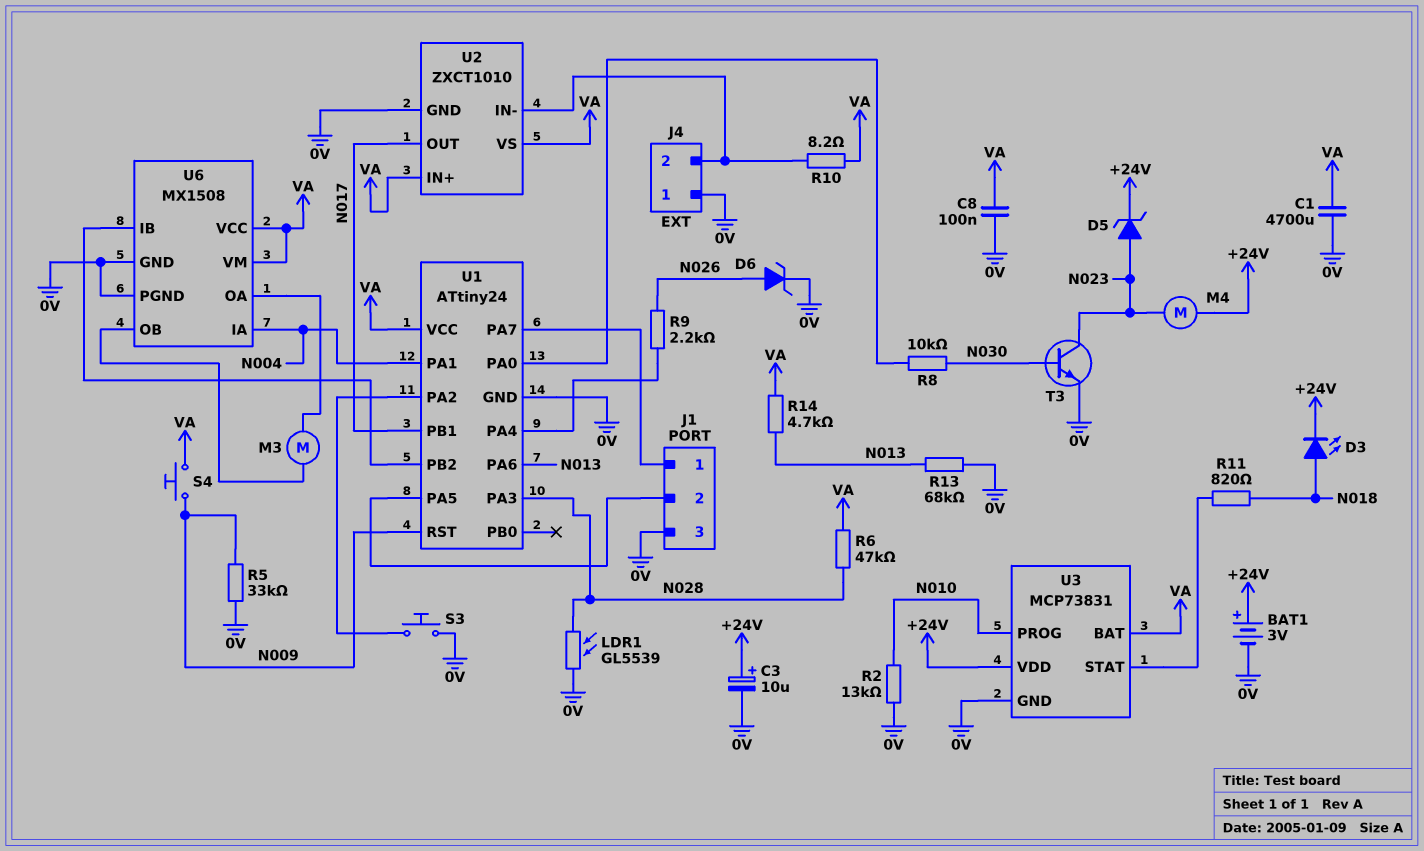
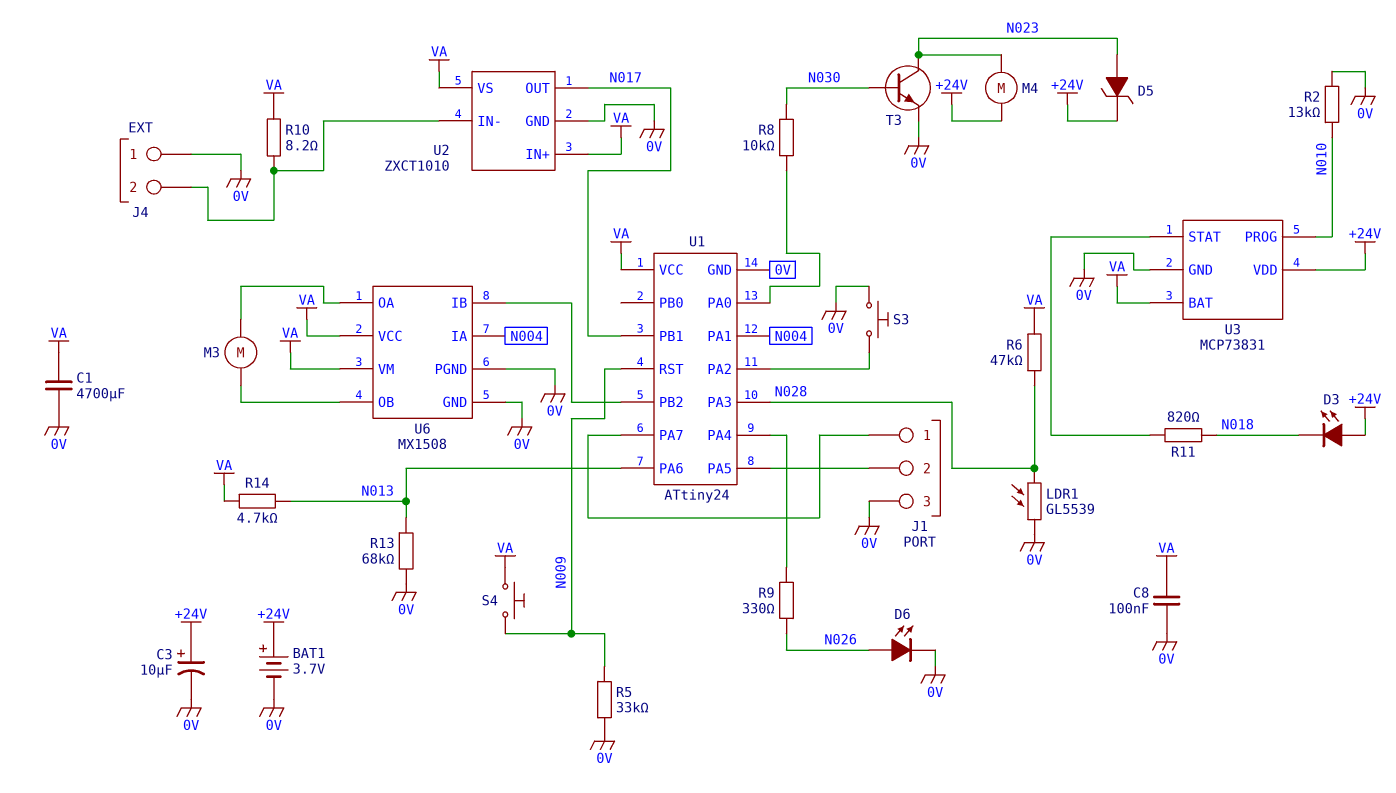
BAT1: 3V (plus +24V, minus 0V) -> 3.7V (plus +24V, minus 0V)
D3: LED (A N018, K +24V) -> LED (A +24V, K N018)
D6: zener (A N026, K 0V) -> LED (A N026, K 0V)
R9: 2.2k (N026, U1/PA4) -> 330 (N026, U1/PA4)

